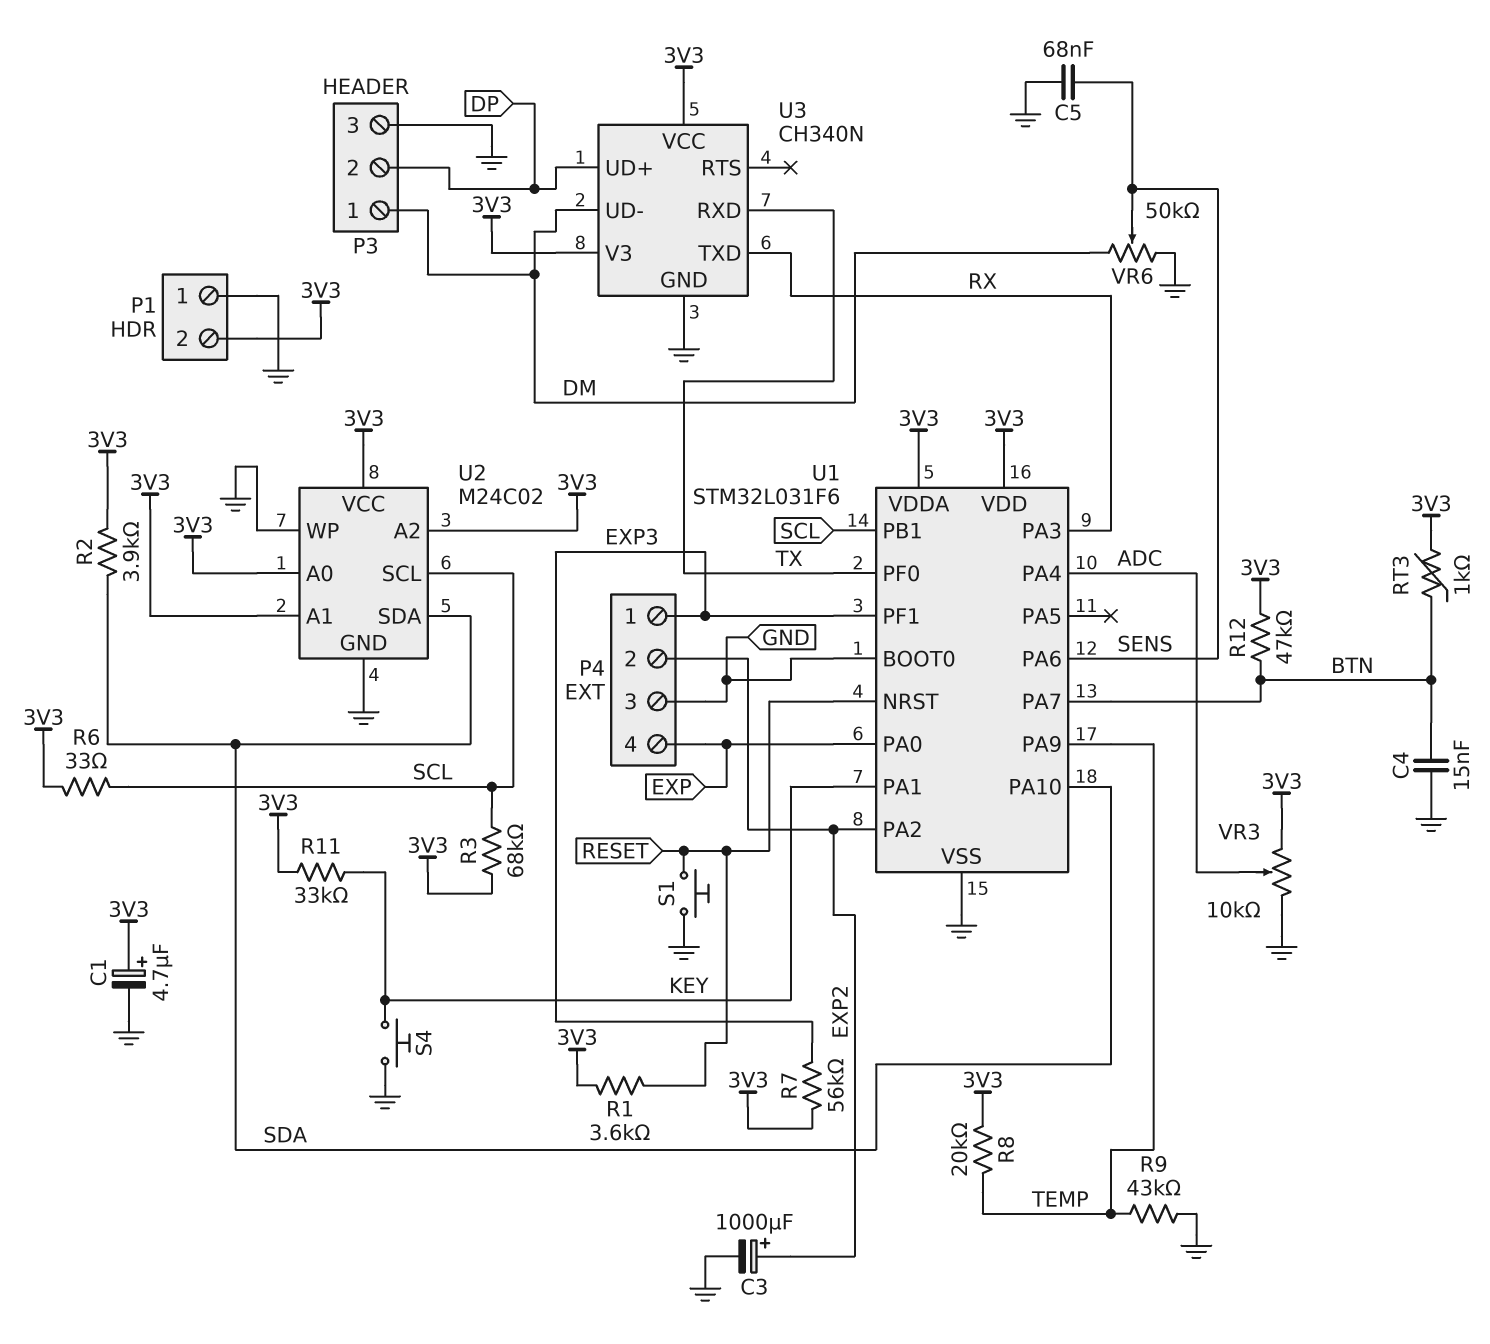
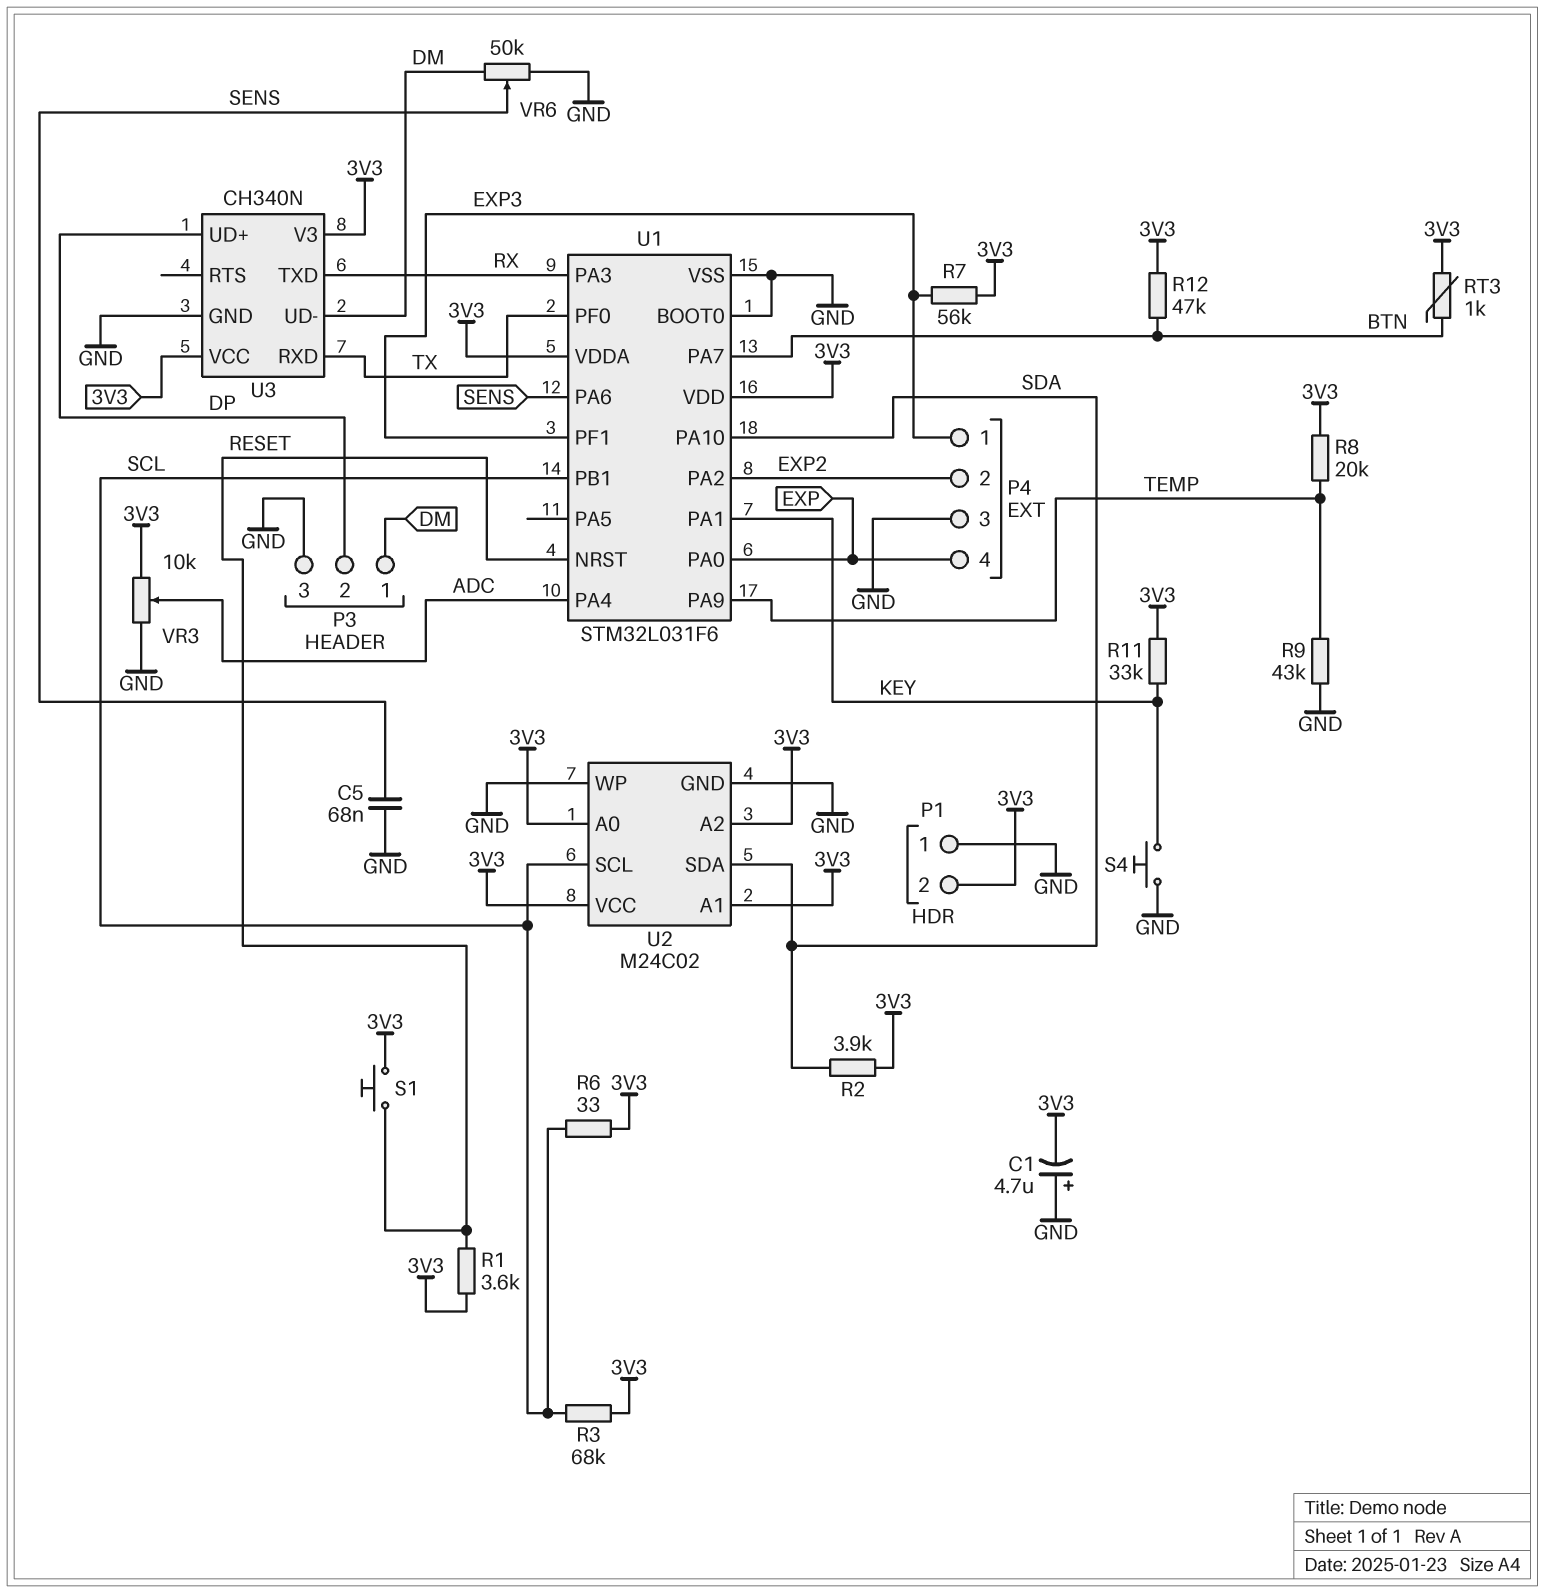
C1: 4.7uF (plus 3V3, minus GND) -> 4.7uF (plus GND, minus 3V3)
C3: 1000uF (plus EXP2, minus GND) -> none
C4: 15nF (BTN, GND) -> none
S1: button (GND, RESET) -> button (3V3, RESET)

